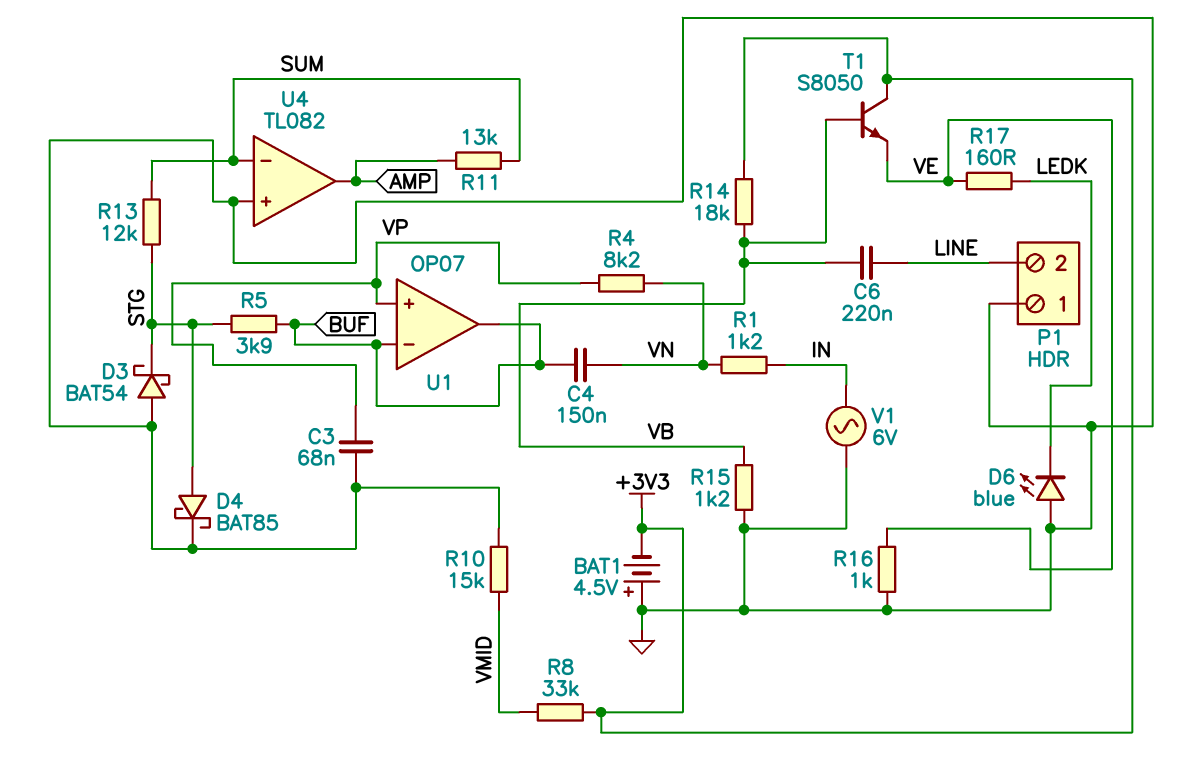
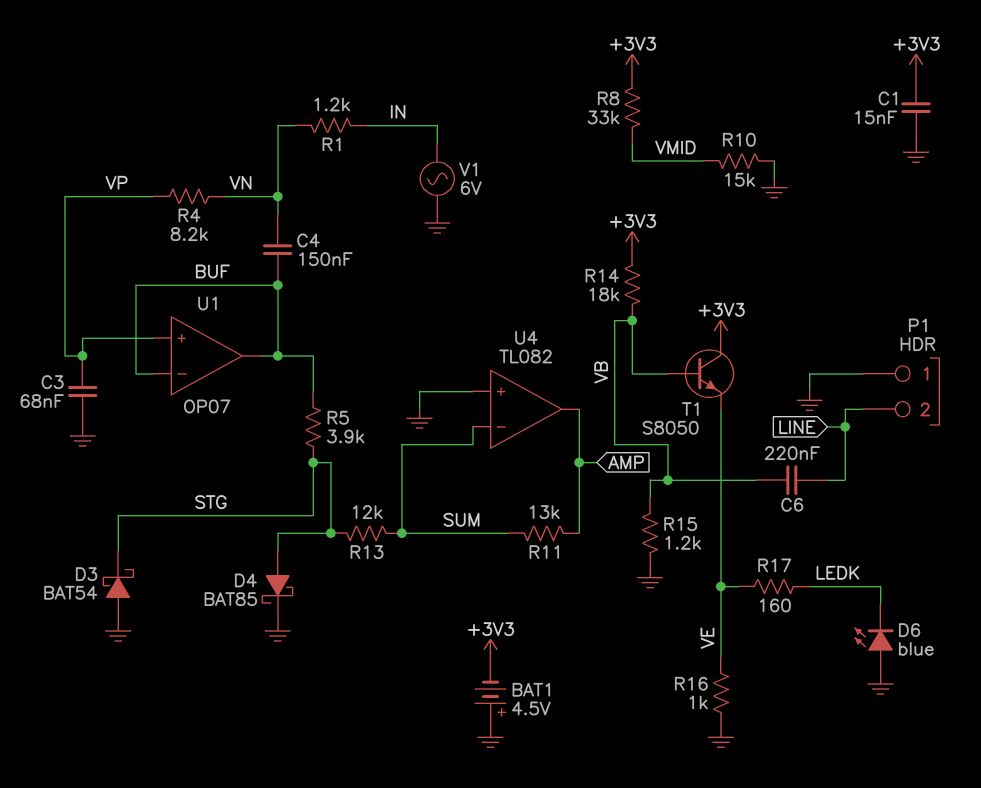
C1: none -> 15nF (+3V3, GND)

